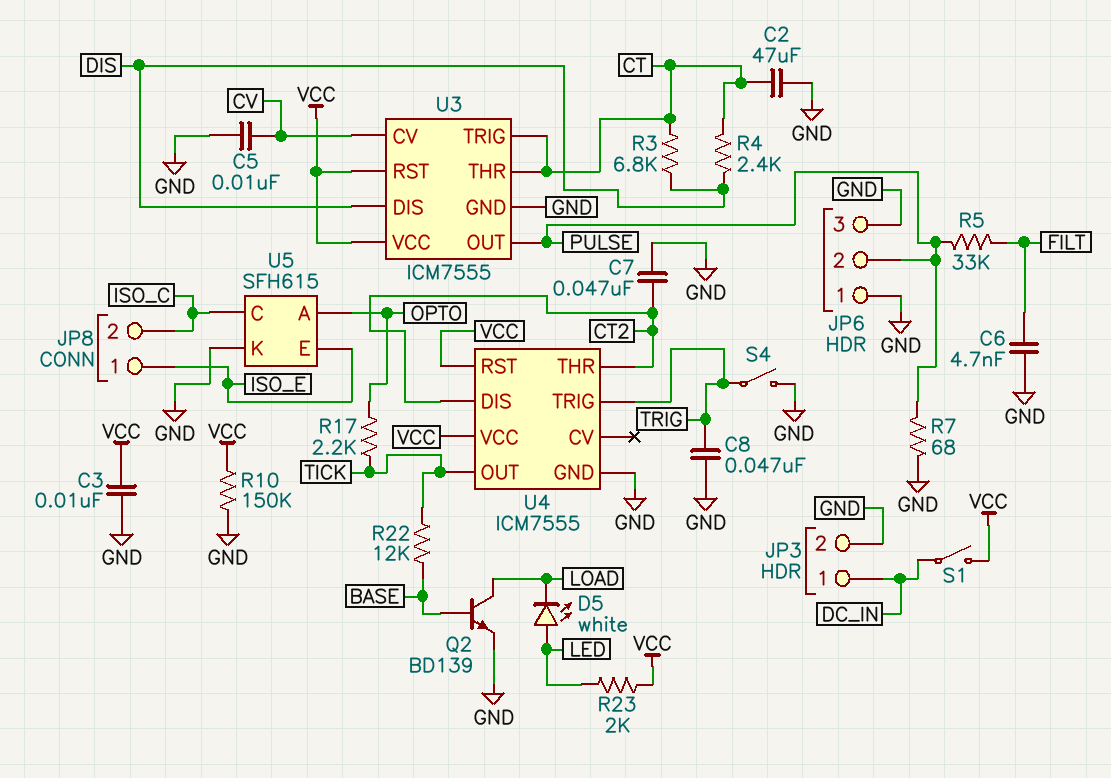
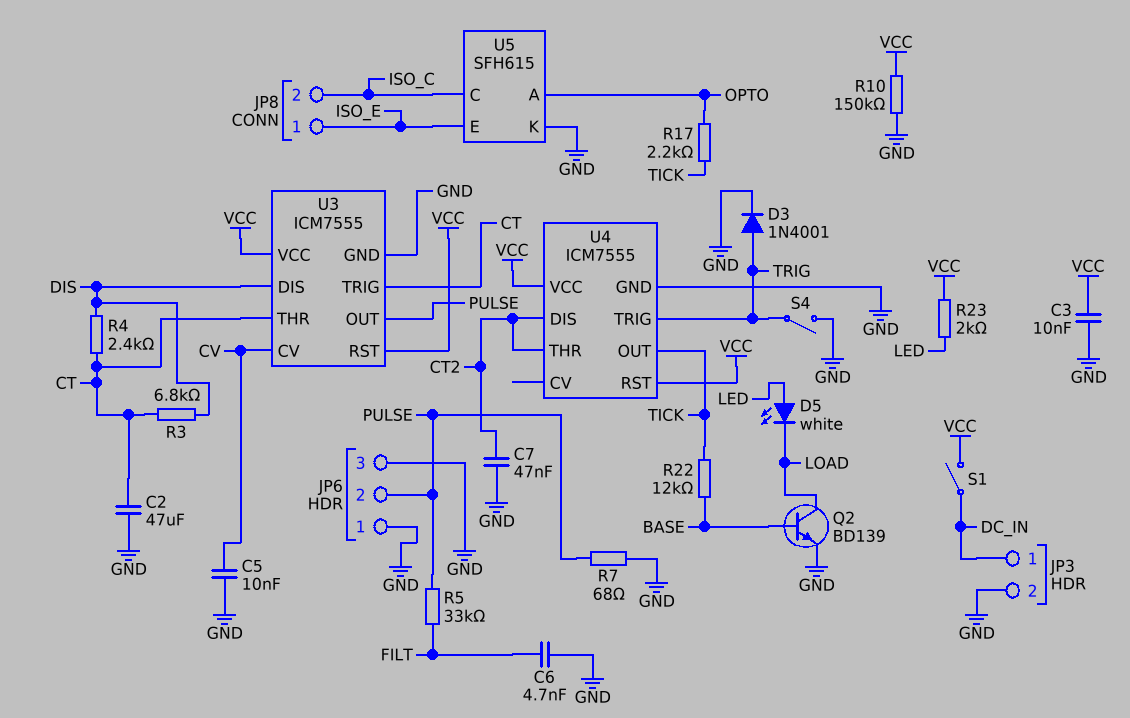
C8: 47nF (GND, TRIG) -> none
D3: none -> diode 1N4001 (A TRIG, K GND)

